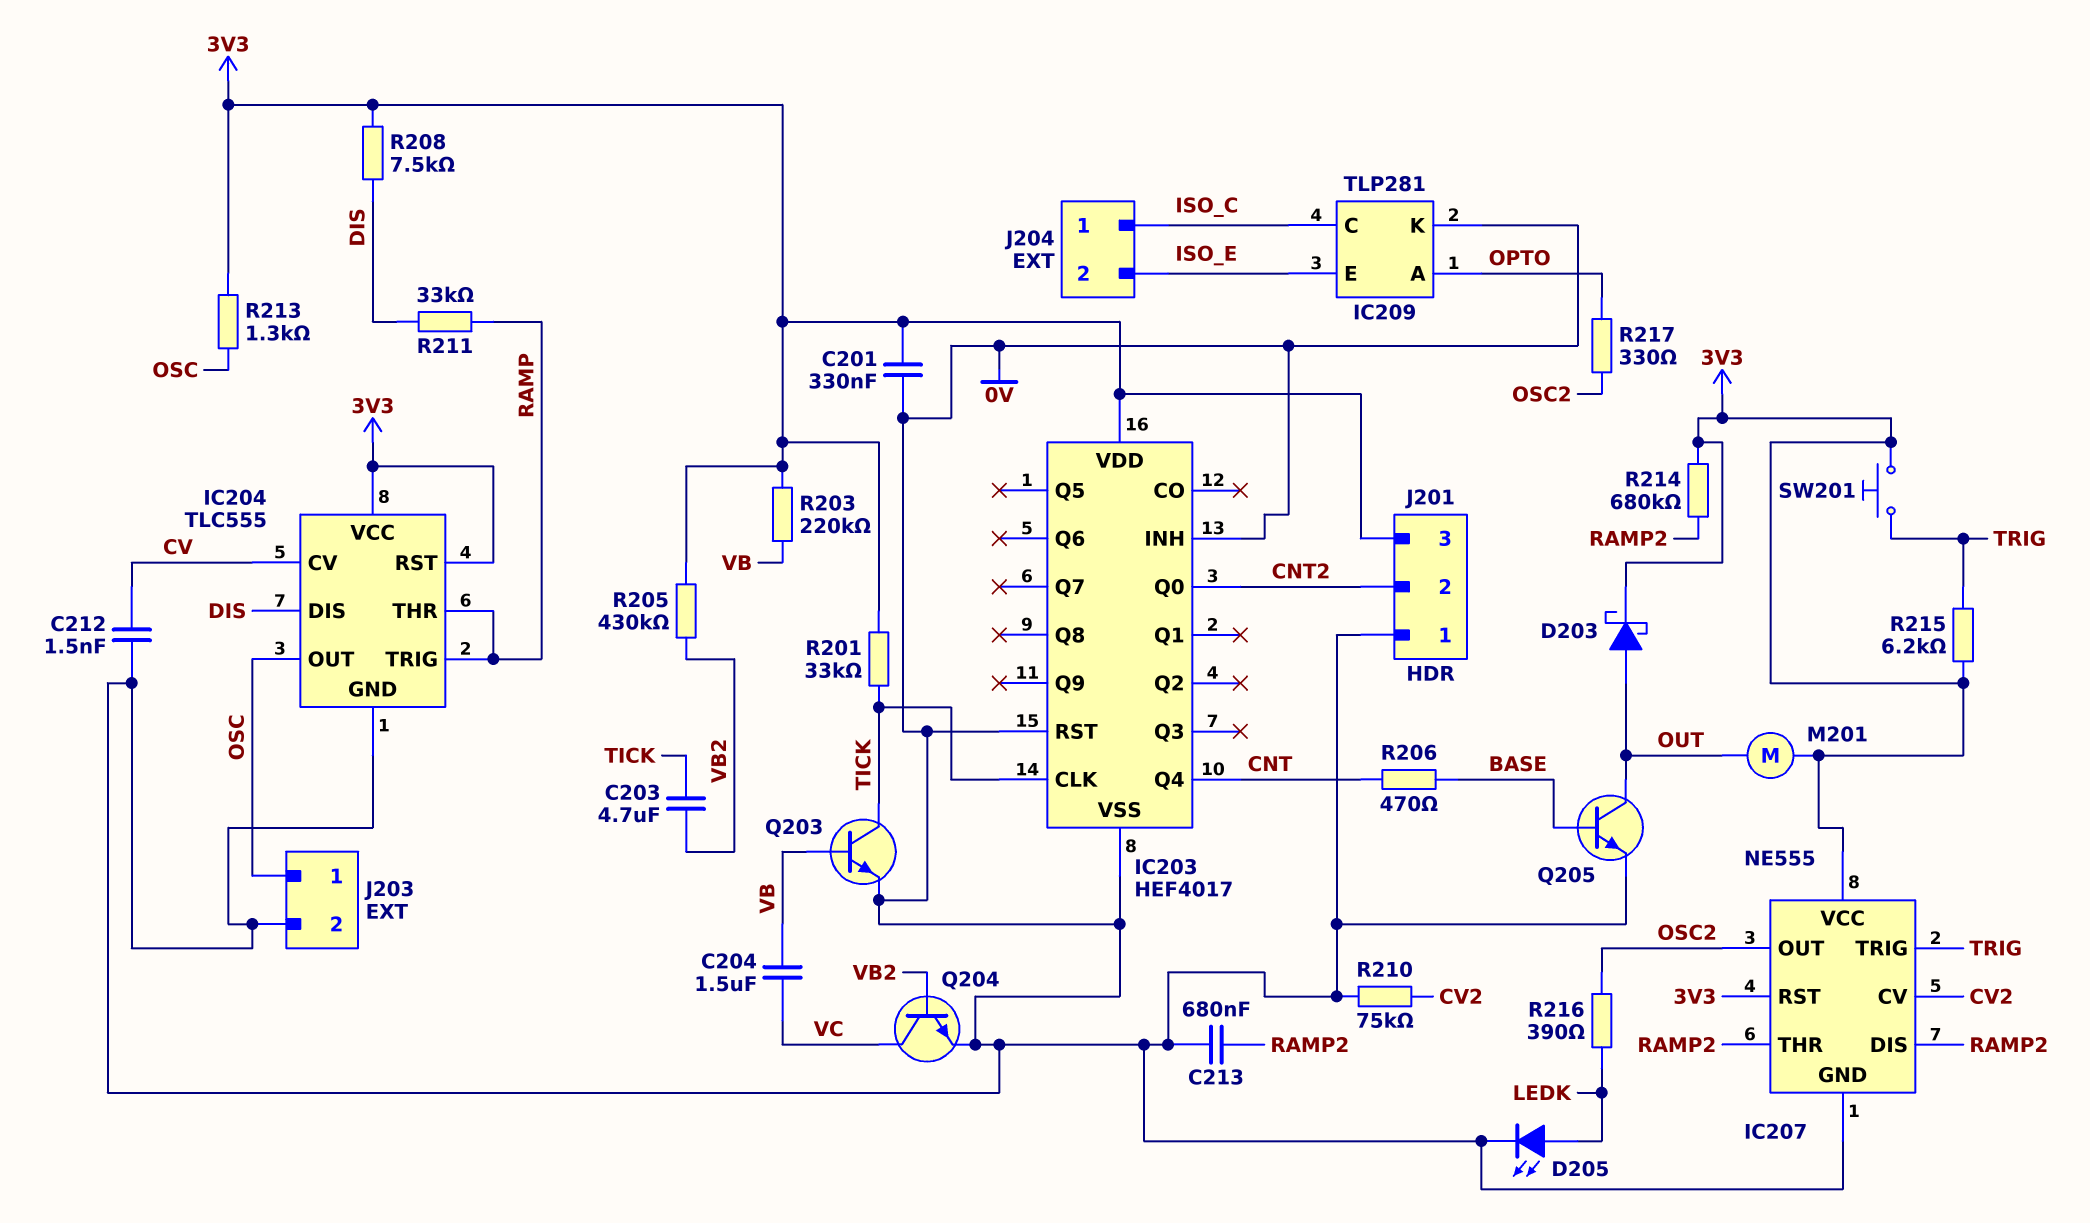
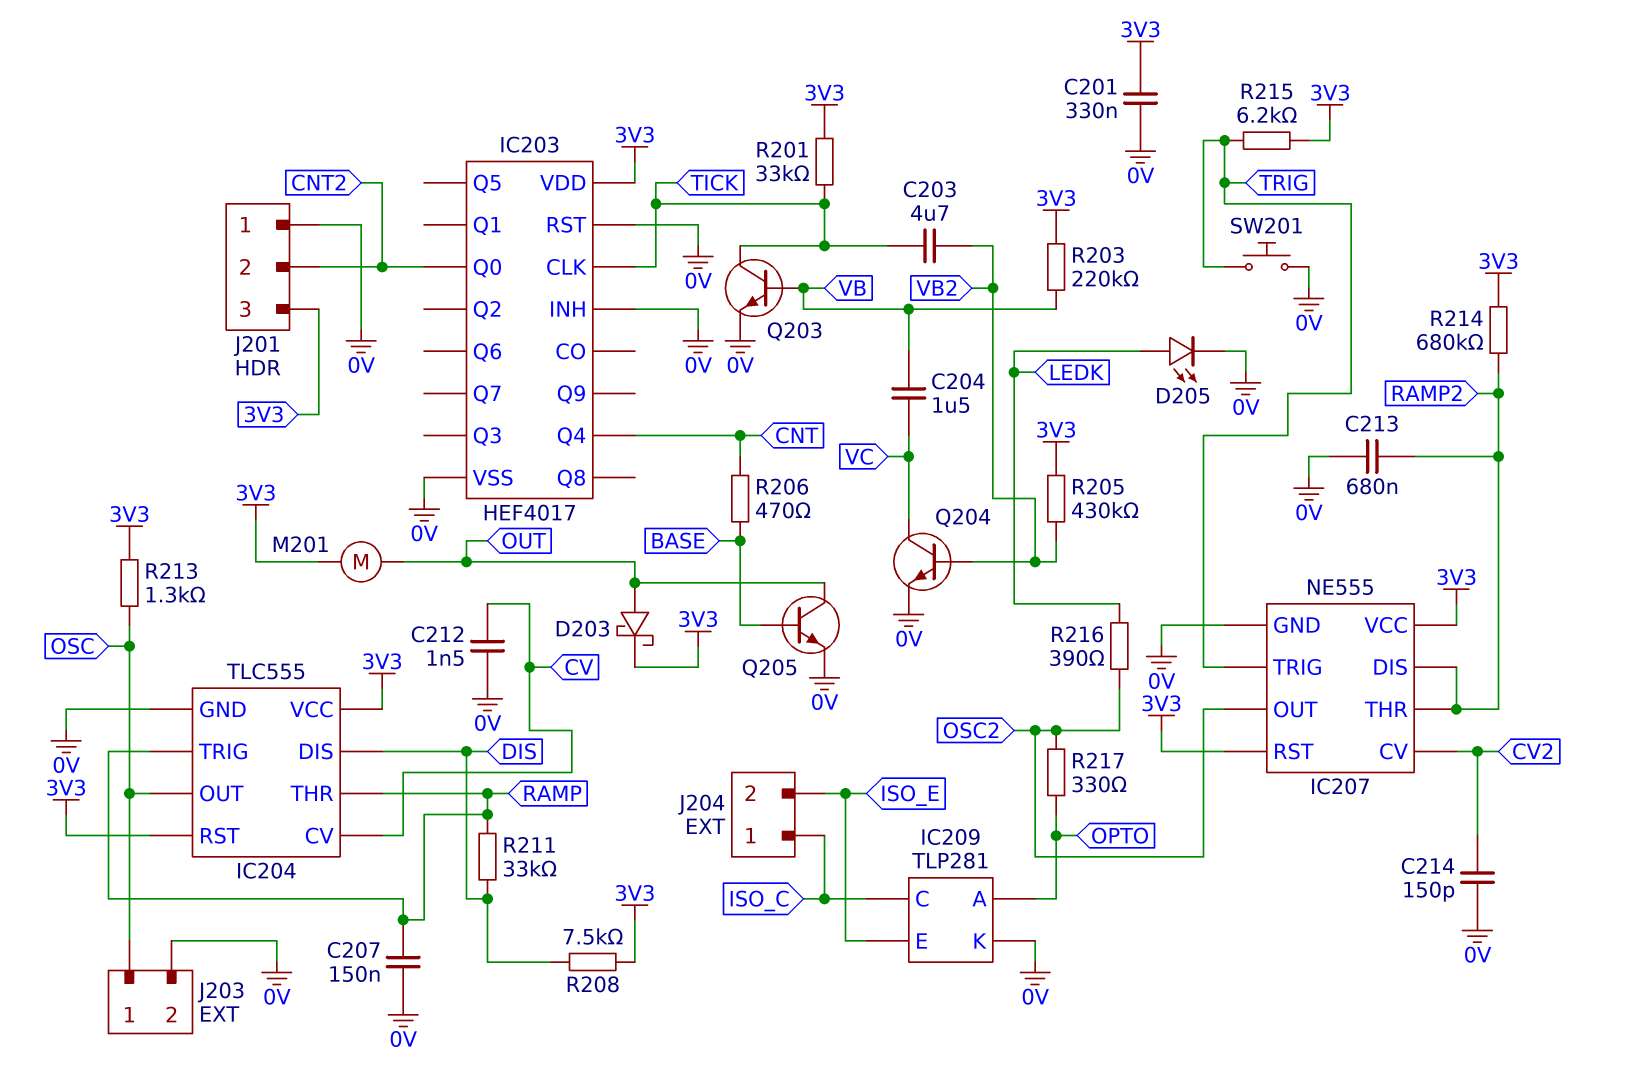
C207: none -> 150nF (0V, RAMP)
C214: none -> 150pF (0V, CV2)
R210: 75k (0V, CV2) -> none
SW201: button (3V3, TRIG) -> button (0V, TRIG)

